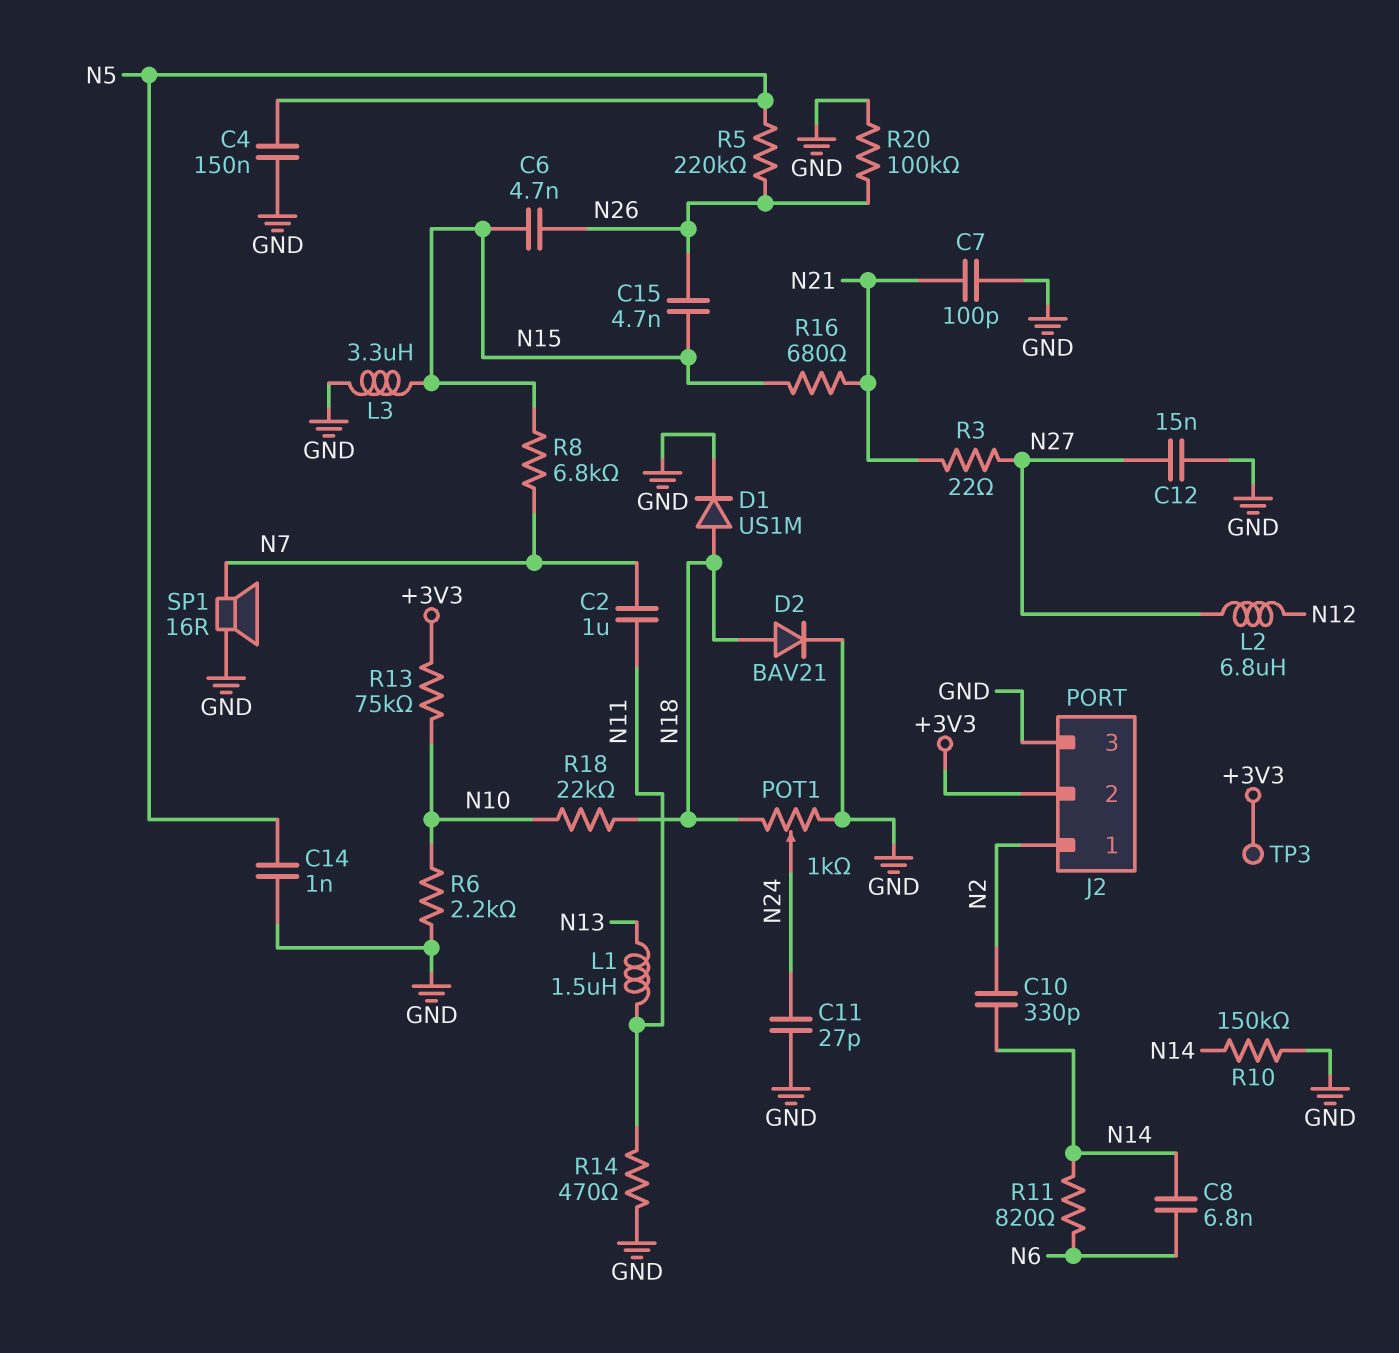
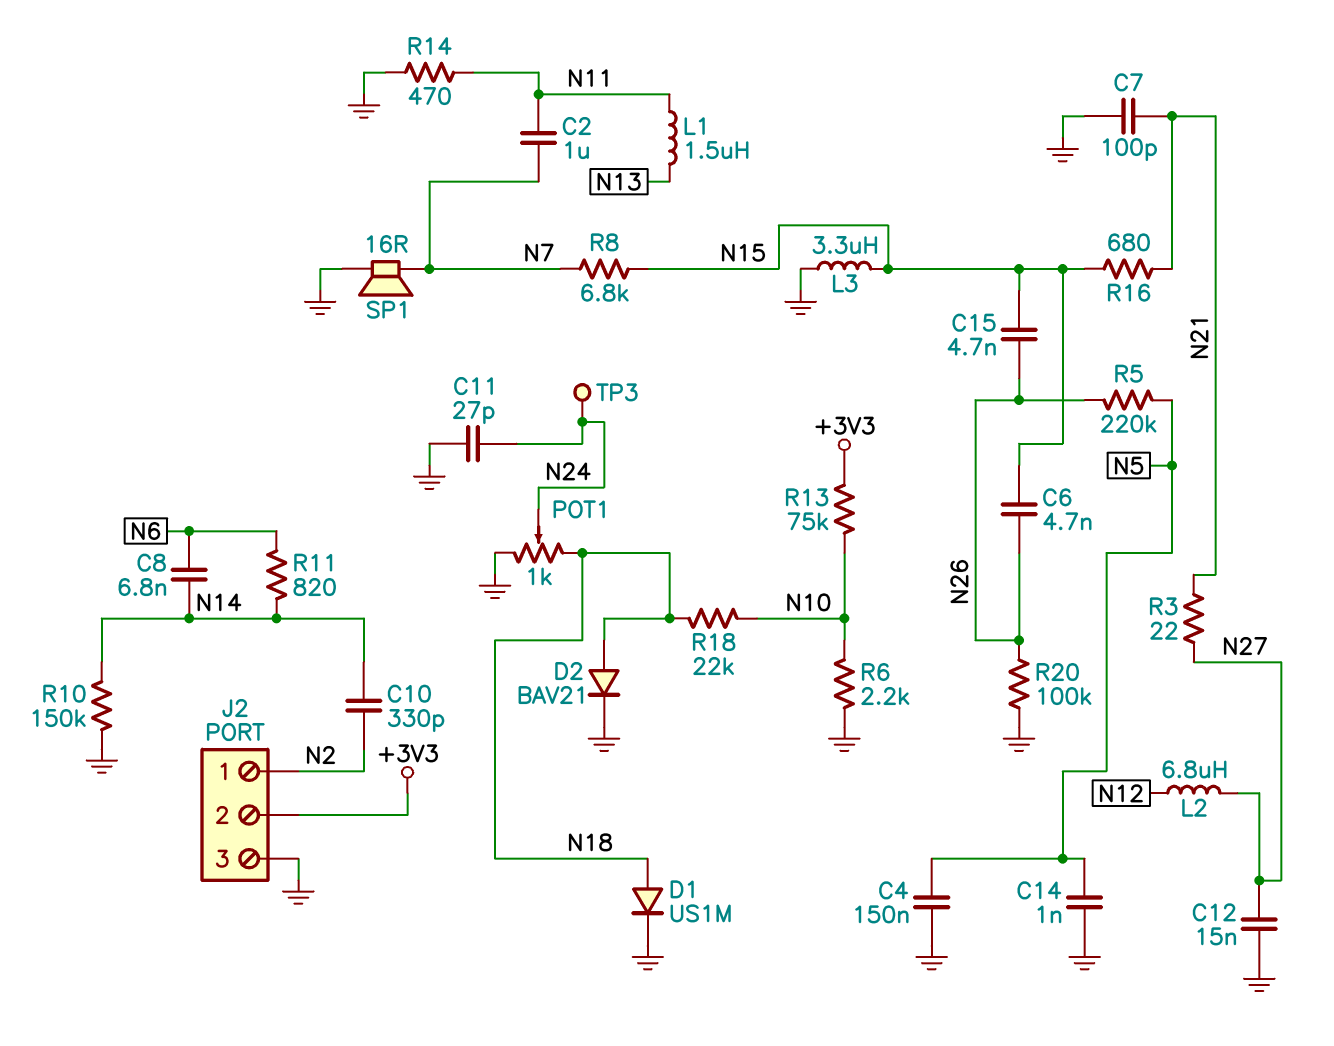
TP3: test point (+3V3) -> test point (N24)

